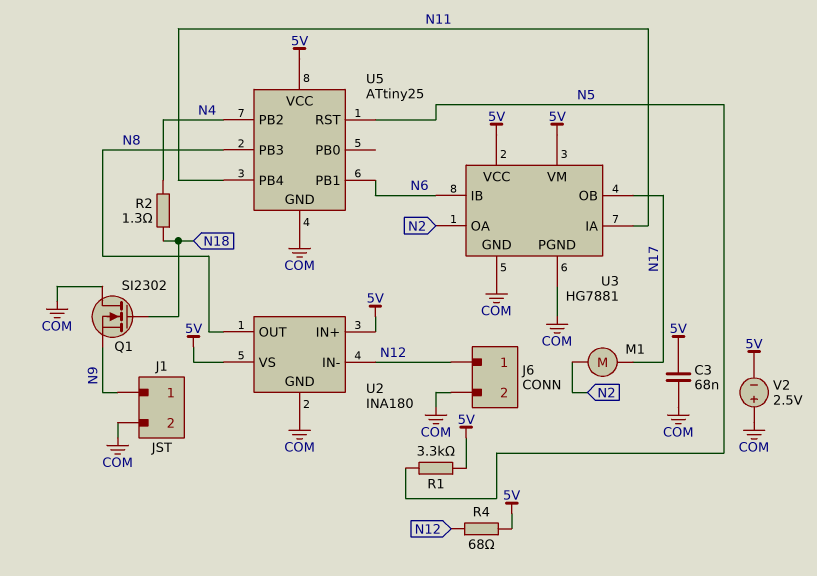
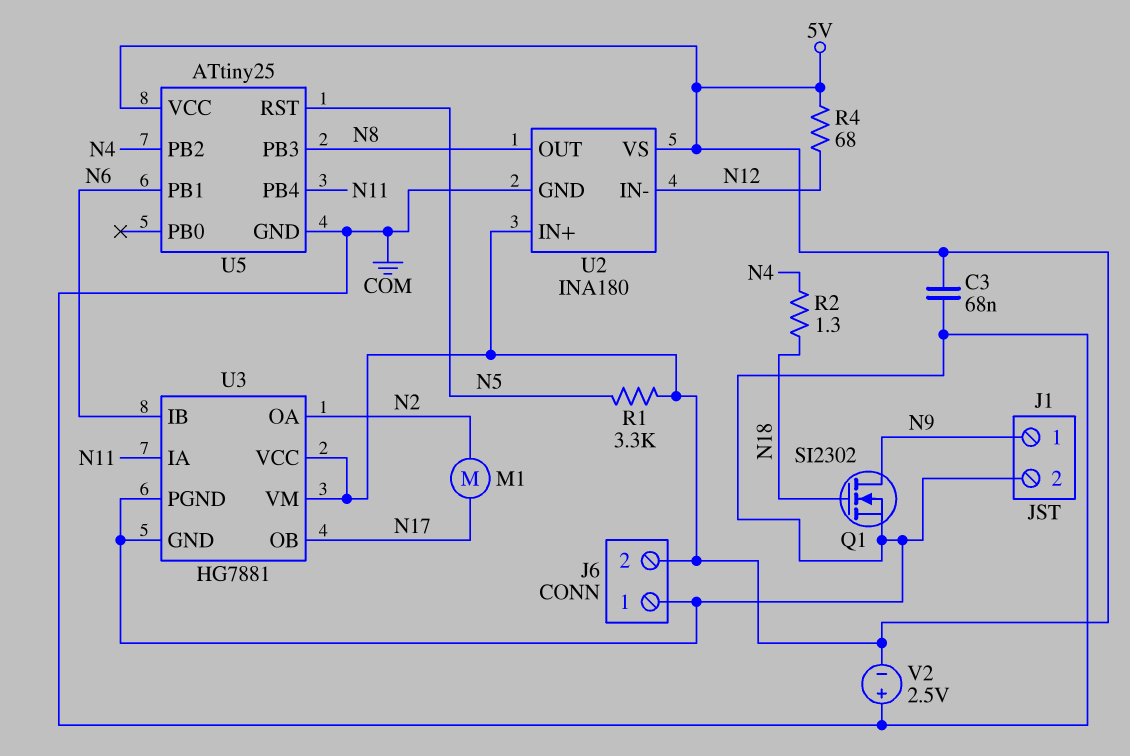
J6 pin 1: N12 -> COM
J6 pin 2: COM -> 5V
Q1: NMOS SI2302 (G N18, D COM, S N9) -> NMOS SI2302 (G N18, D N9, S COM)

